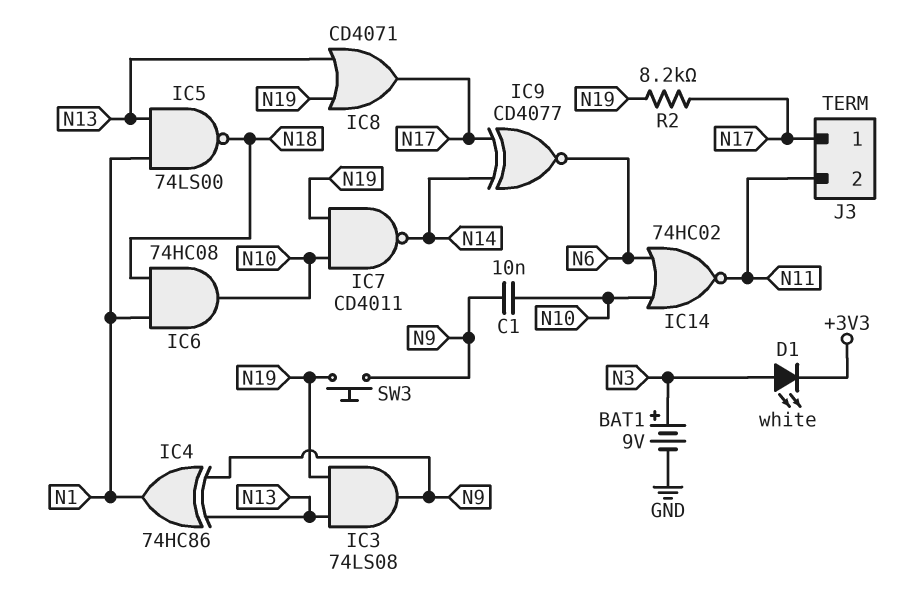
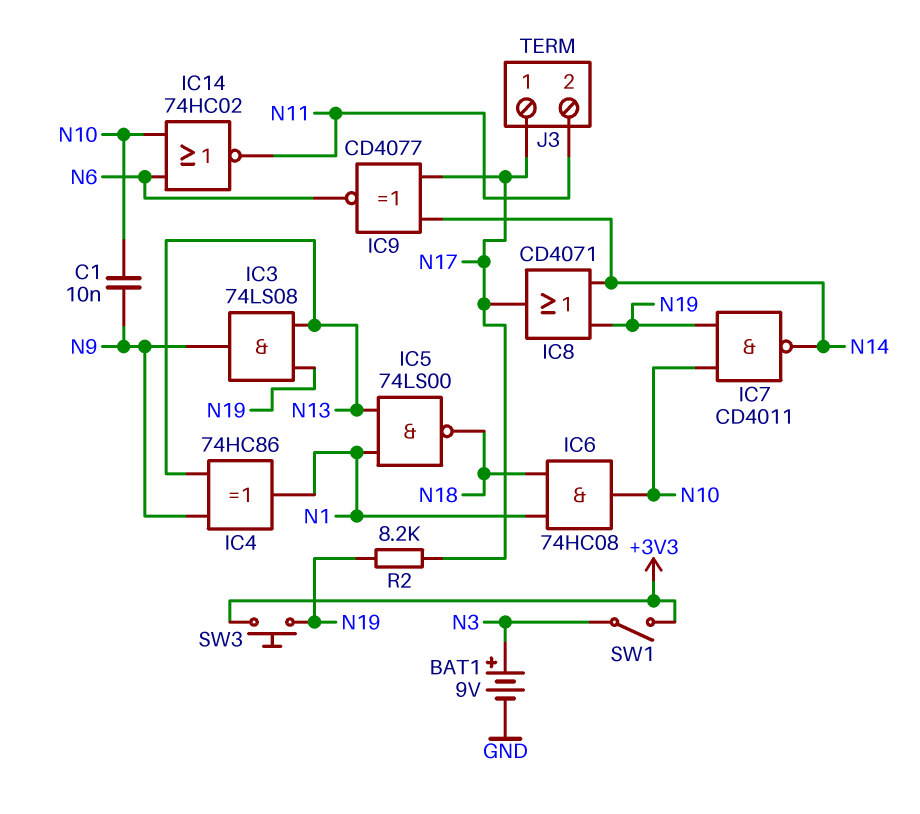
D1: LED white (A N3, K +3V3) -> none
IC8: OR CD4071 (in N13, in N19, out N17) -> OR CD4071 (in N14, in N19, out N17)
SW1: none -> switch (+3V3, N3)
SW3: button (N9, N19) -> button (+3V3, N19)

